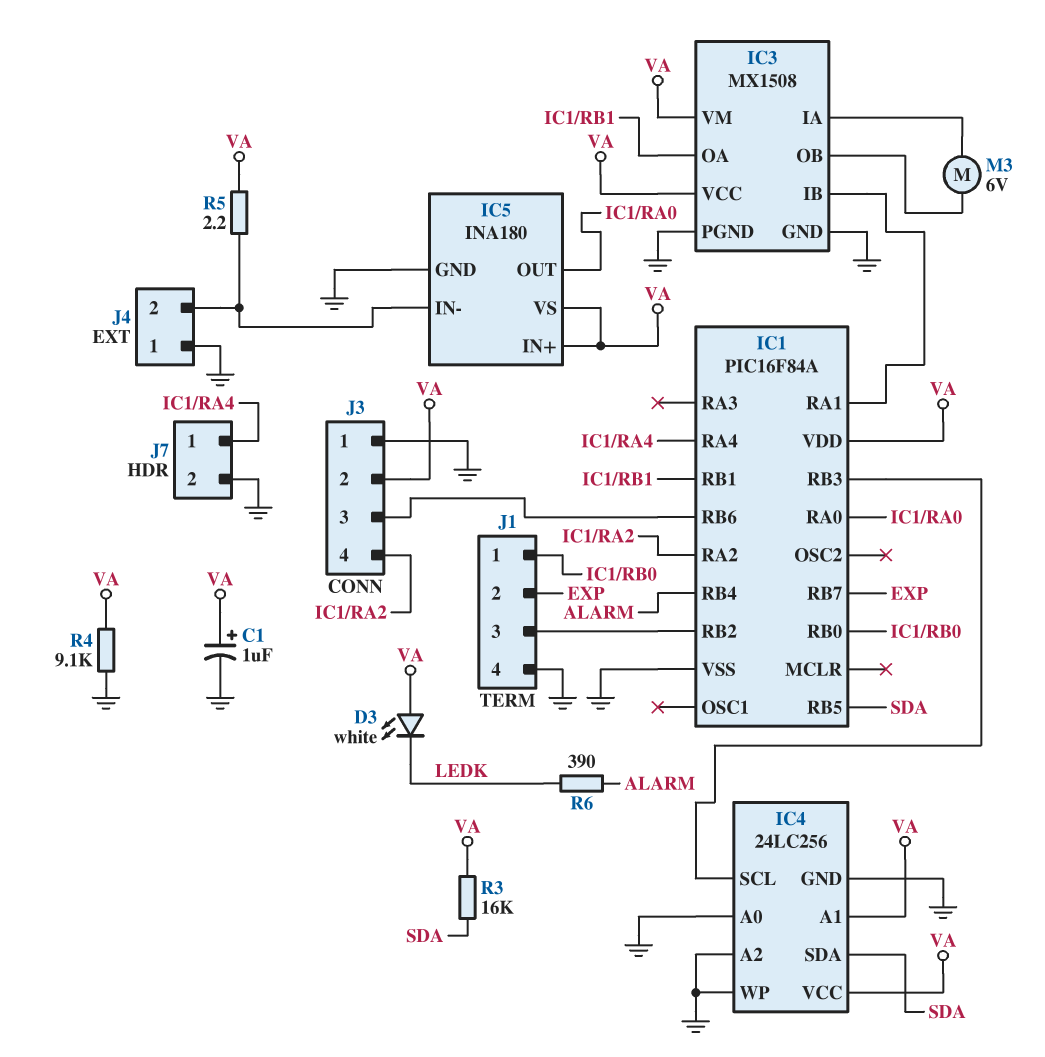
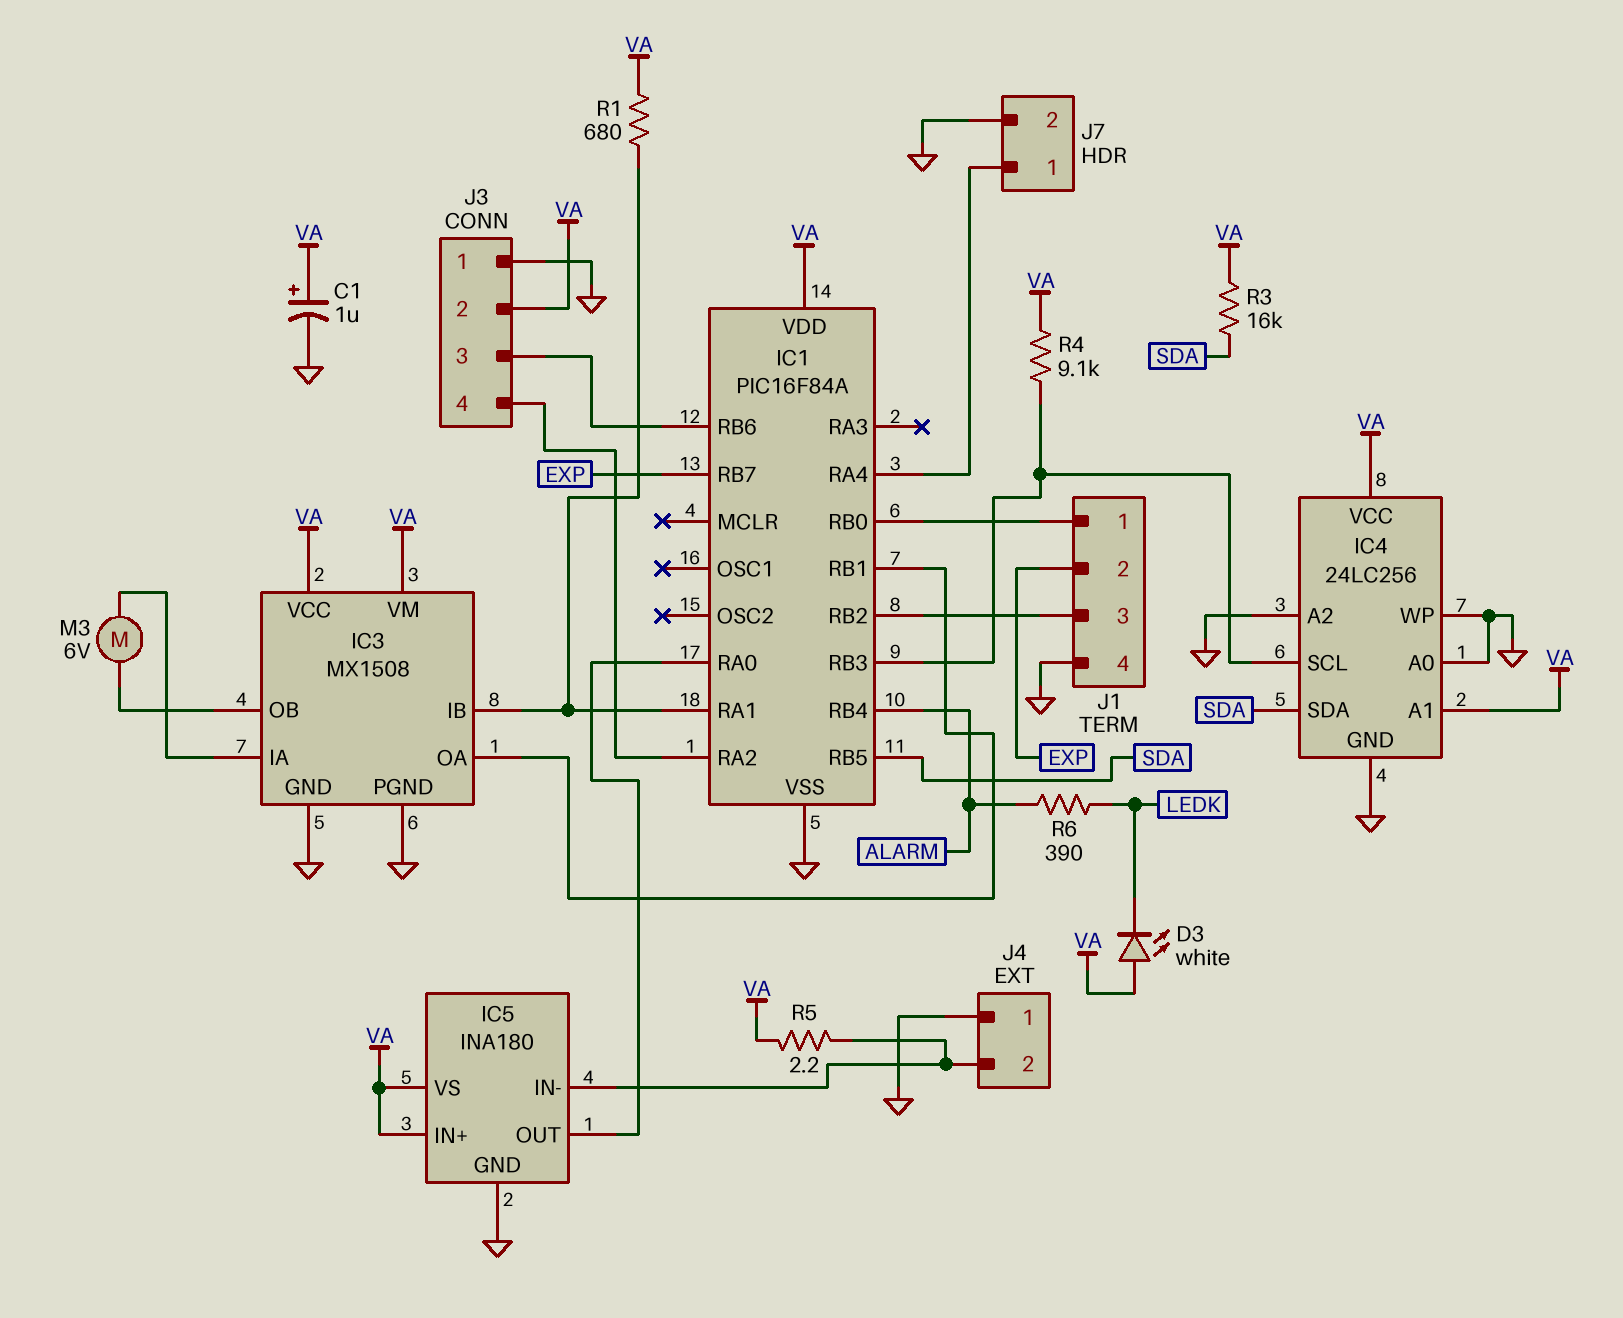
R1: none -> 680 (IC1/RA1, VA)
R4: 9.1k (GND, VA) -> 9.1k (IC1/RB3, VA)

